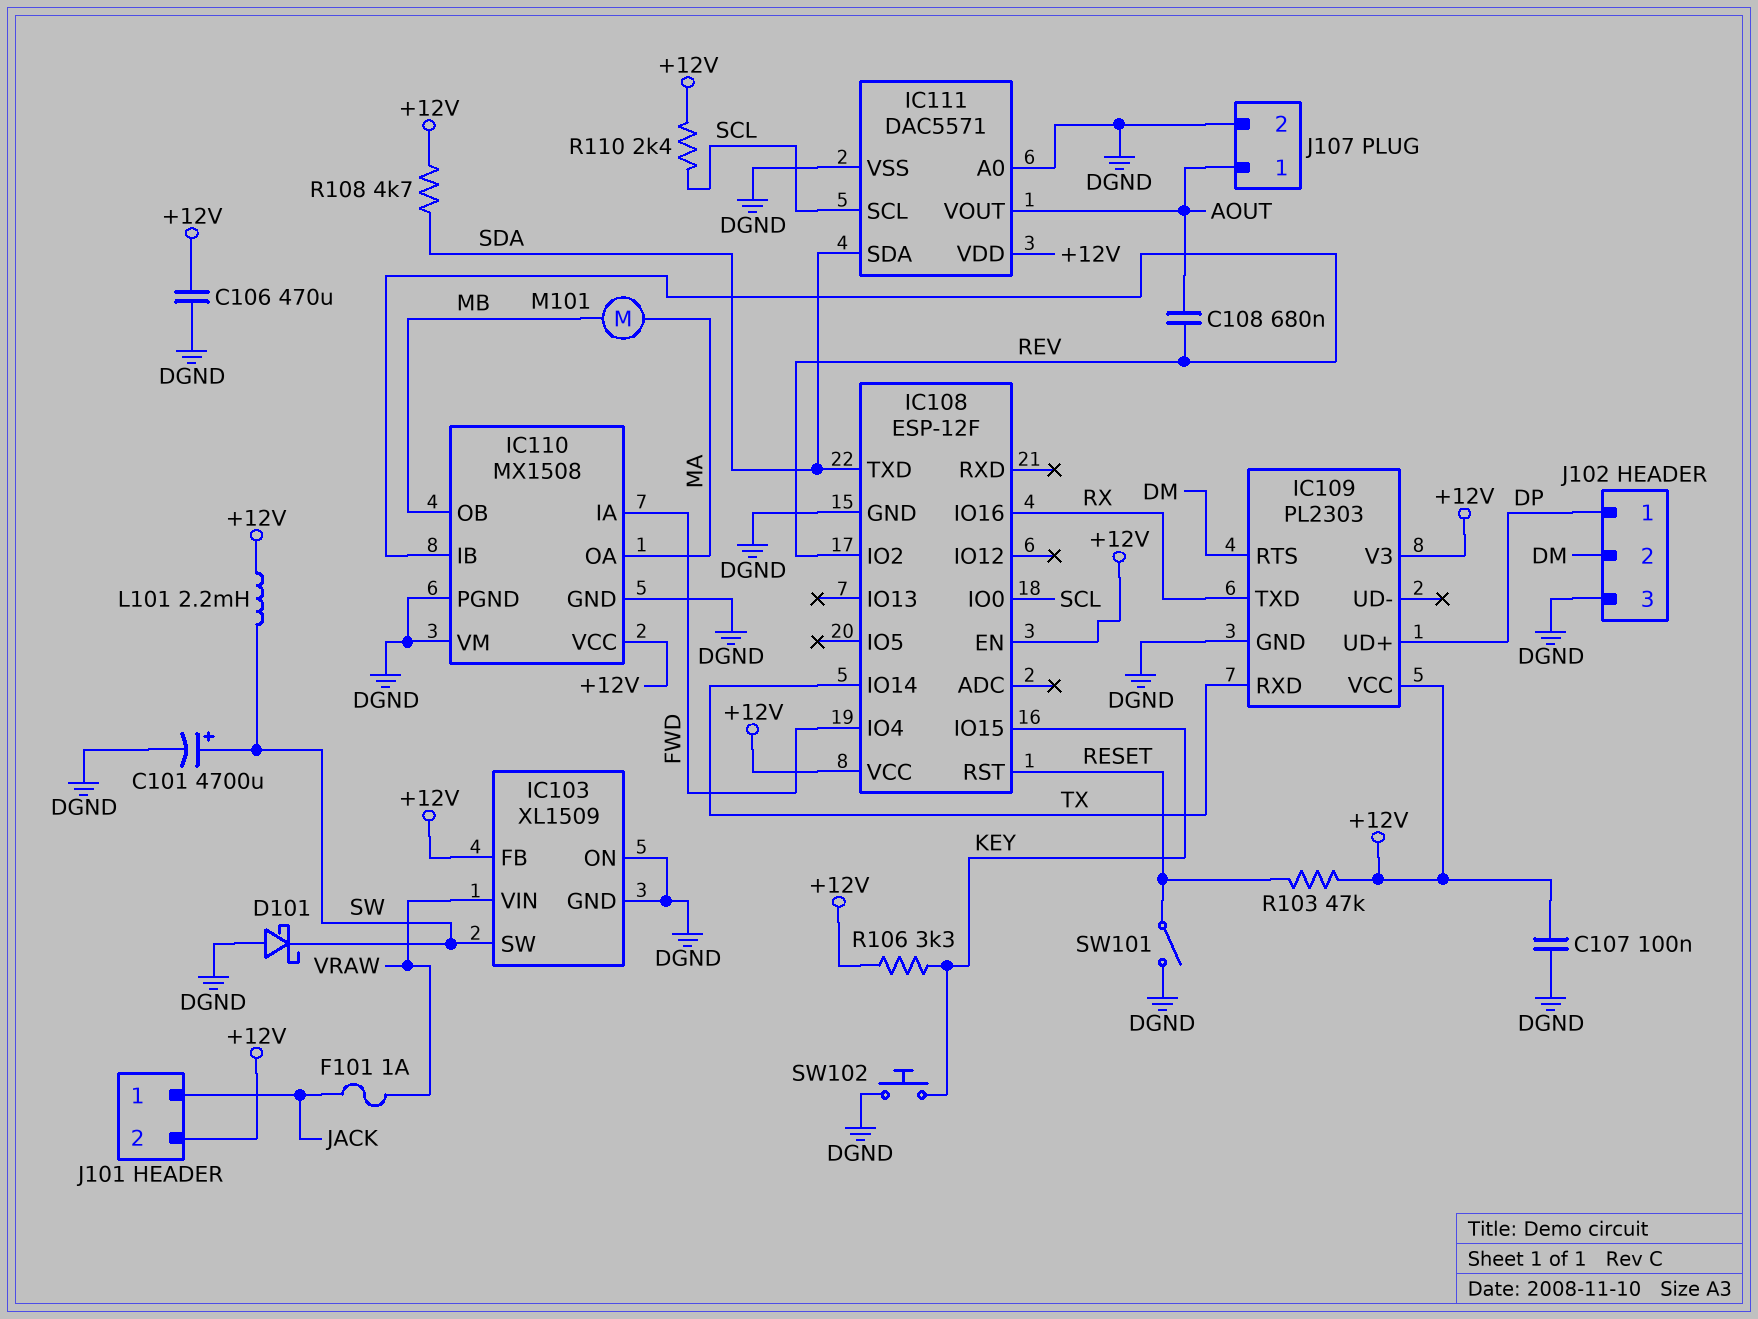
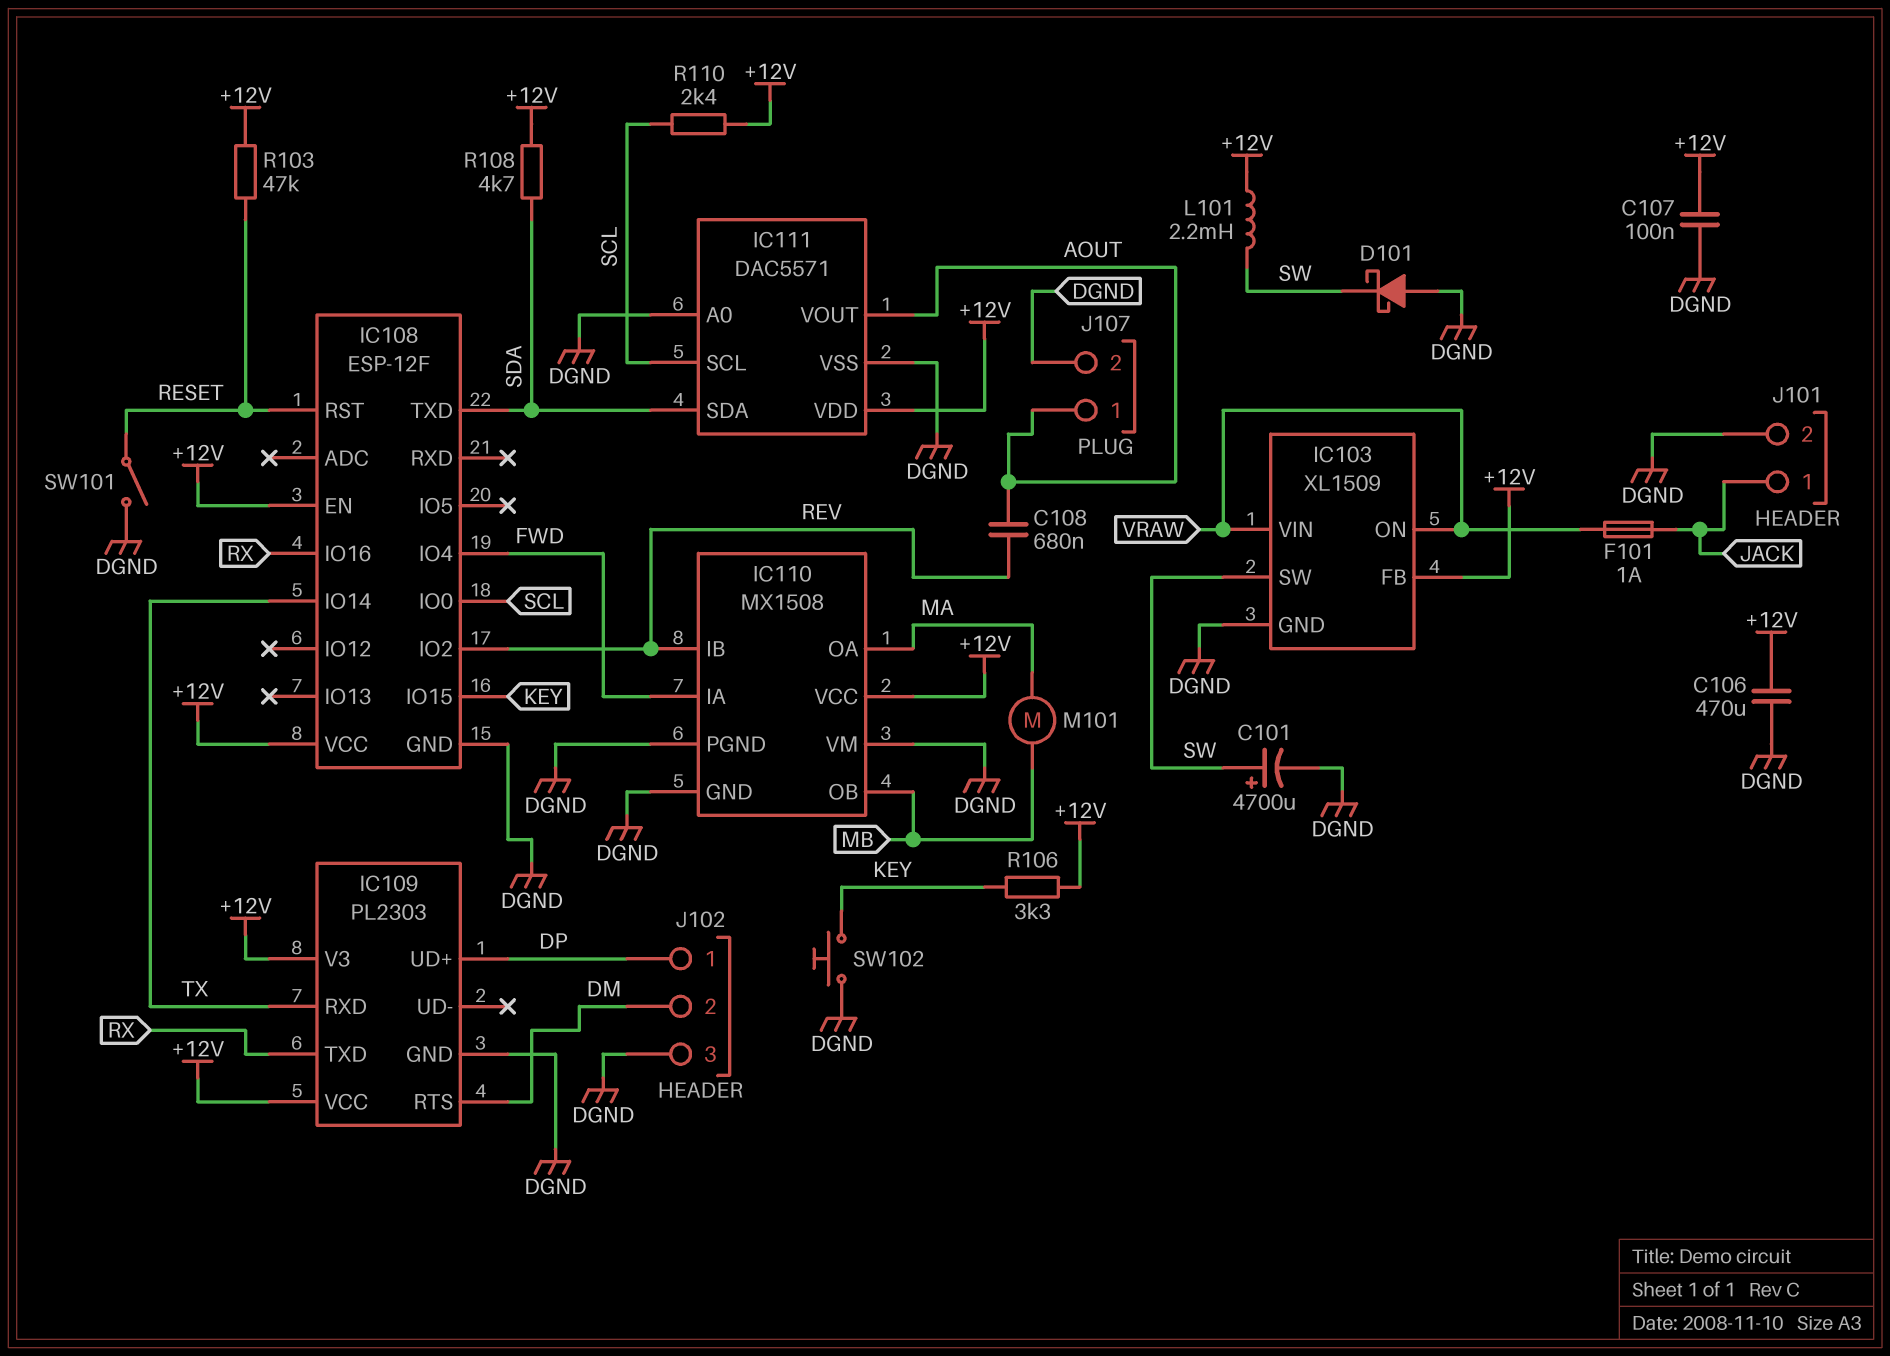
IC103 pin ON: DGND -> VRAW
J101 pin 2: +12V -> DGND

